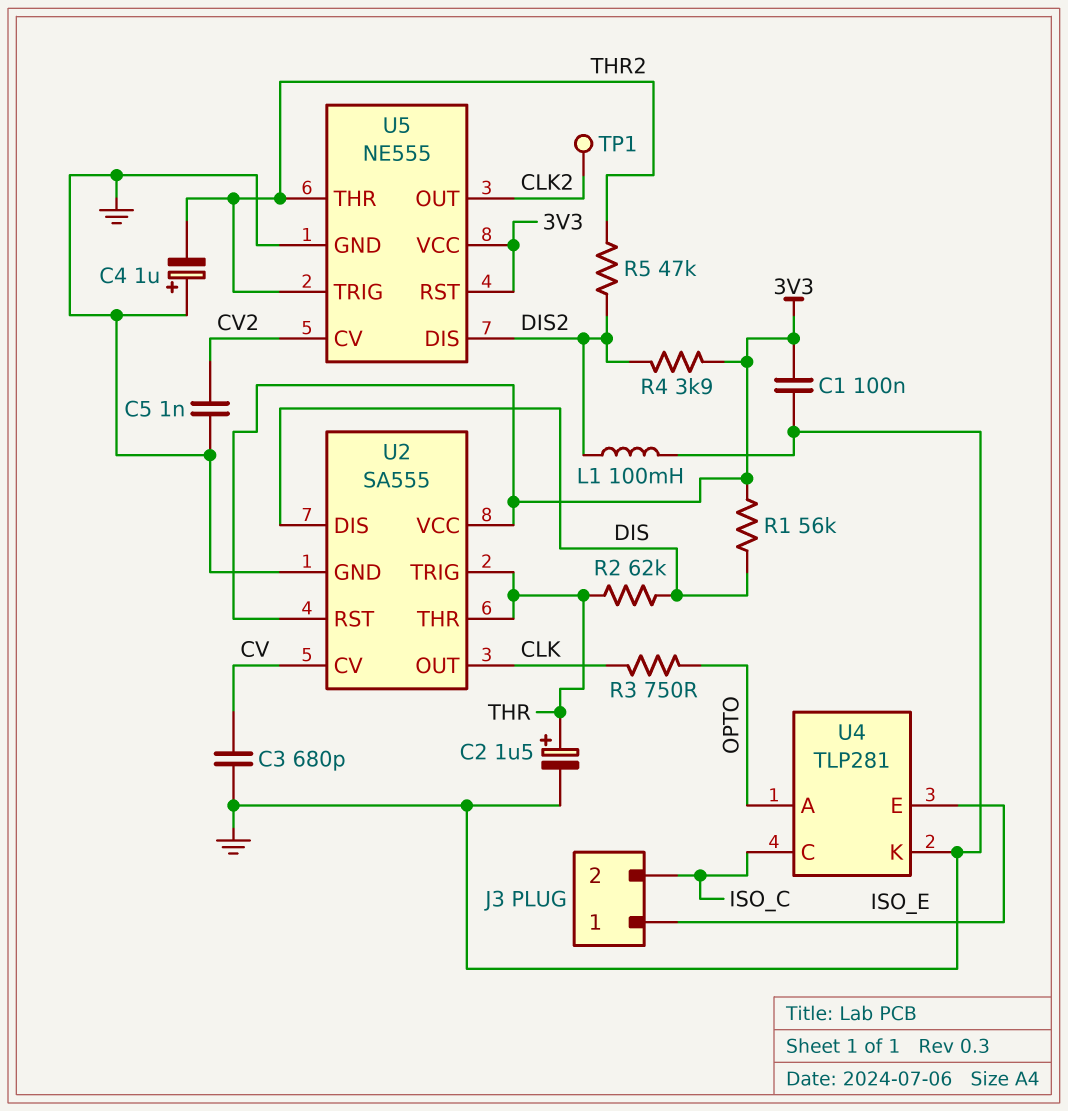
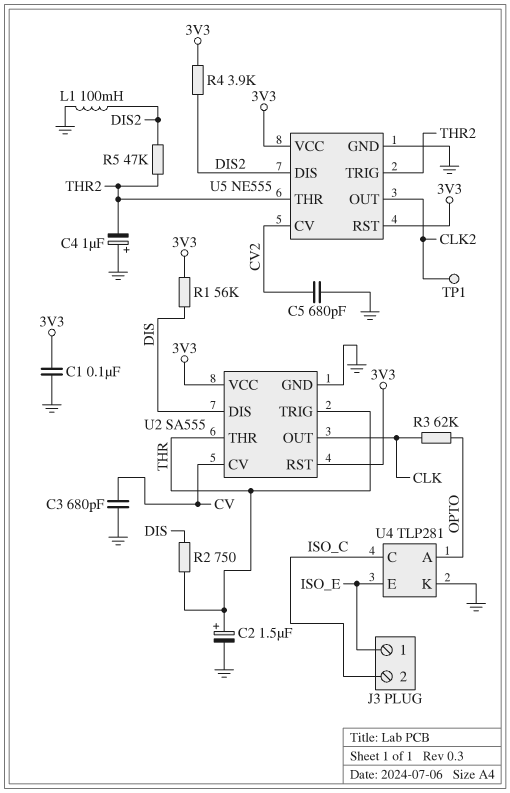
C5: 1nF (CV2, GND) -> 680pF (CV2, GND)
R2: 62k (DIS, THR) -> 750 (DIS, THR)
R3: 750 (CLK, OPTO) -> 62k (CLK, OPTO)

